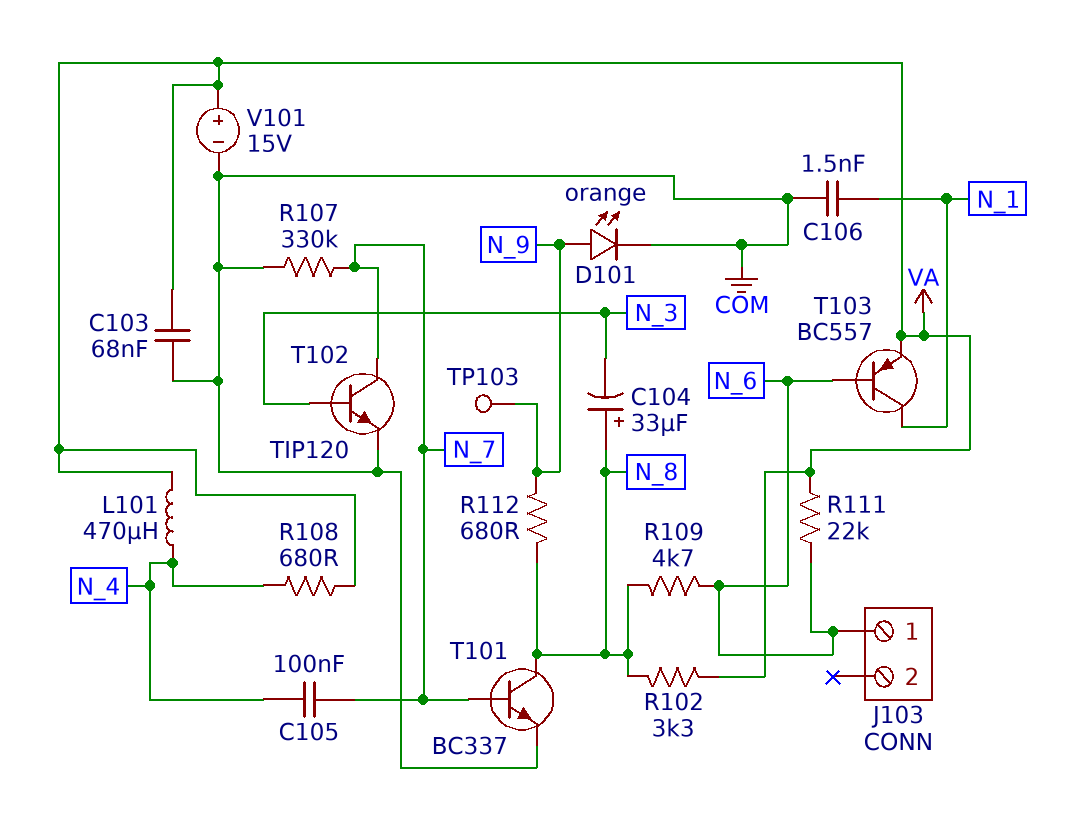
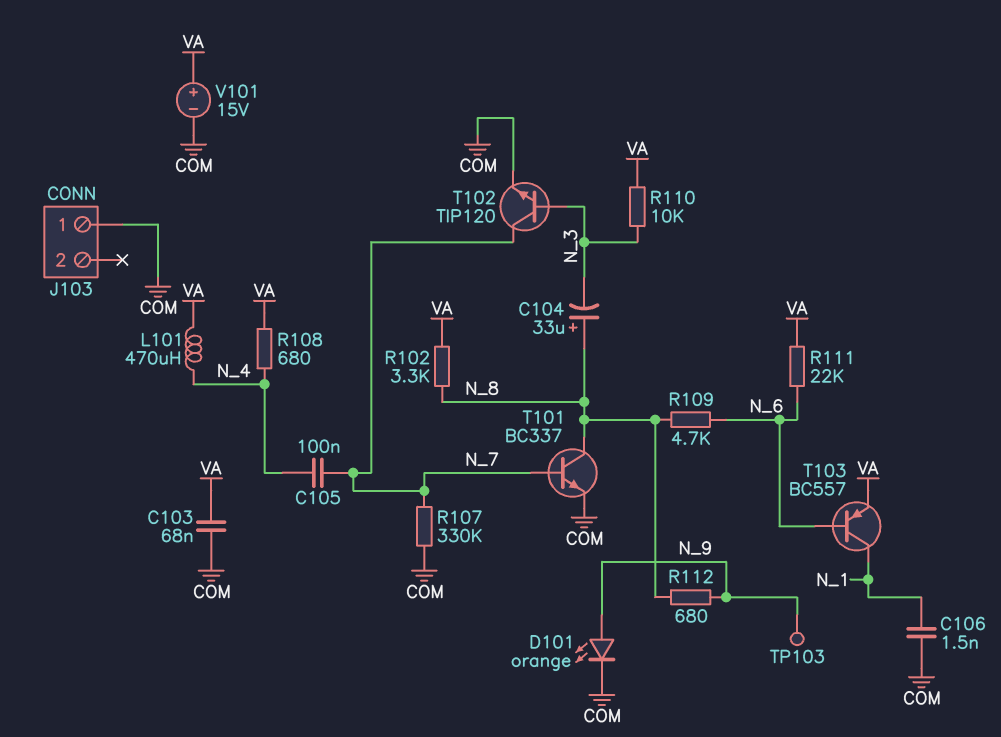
J103 pin 1: N_6 -> COM
R110: none -> 10k (N_3, VA)

